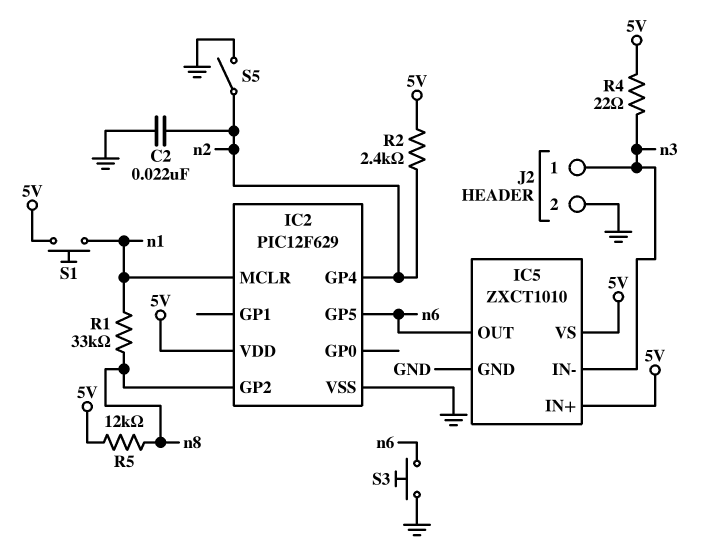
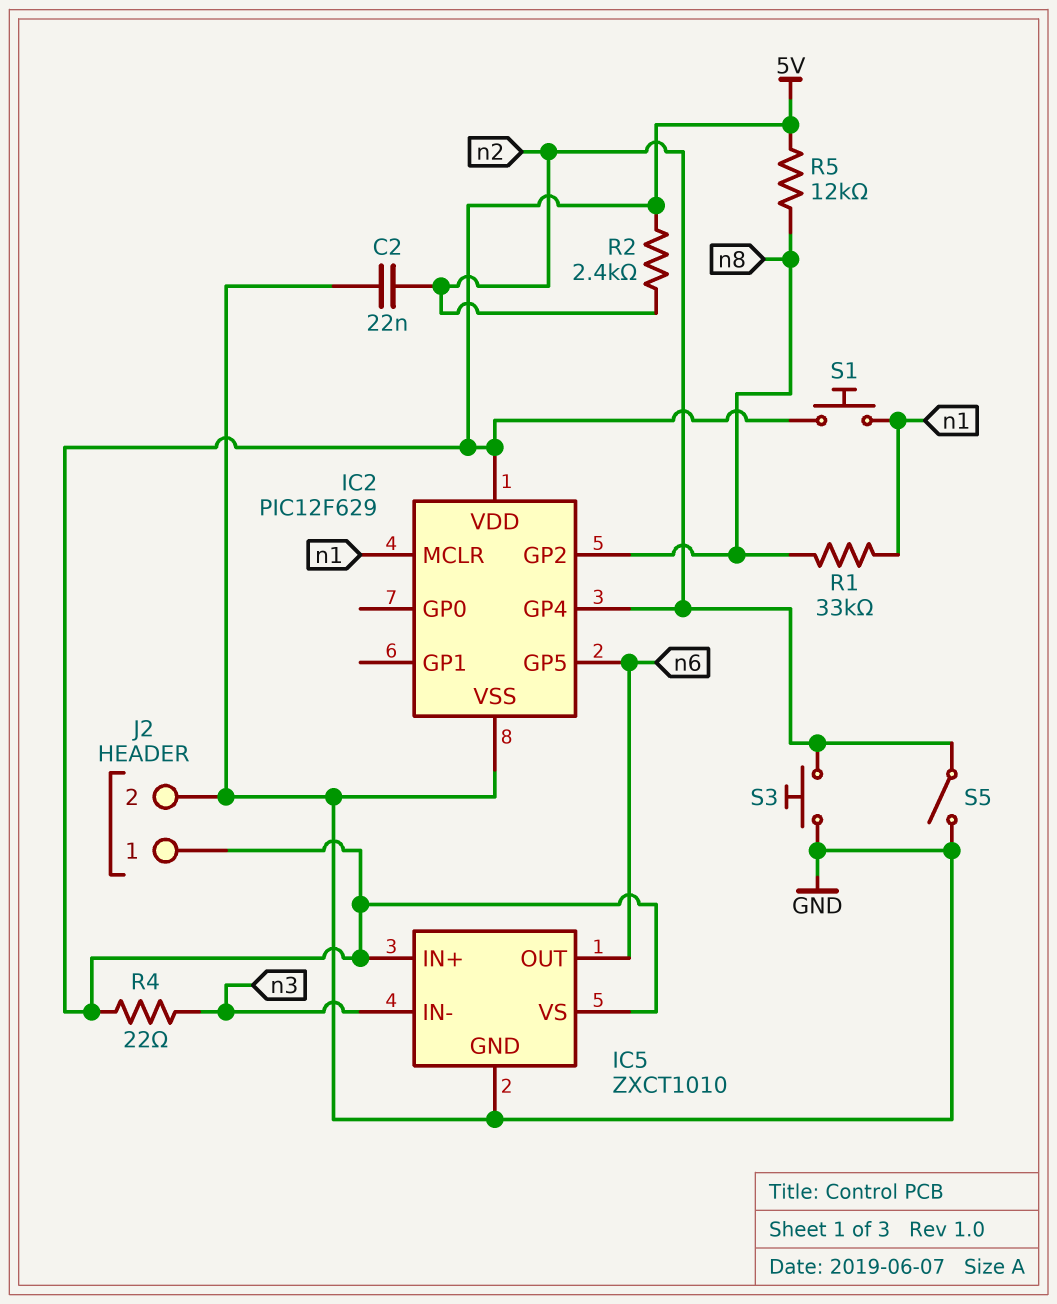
J2 pin 1: n3 -> 5V
S3: button (GND, n6) -> button (GND, n2)

